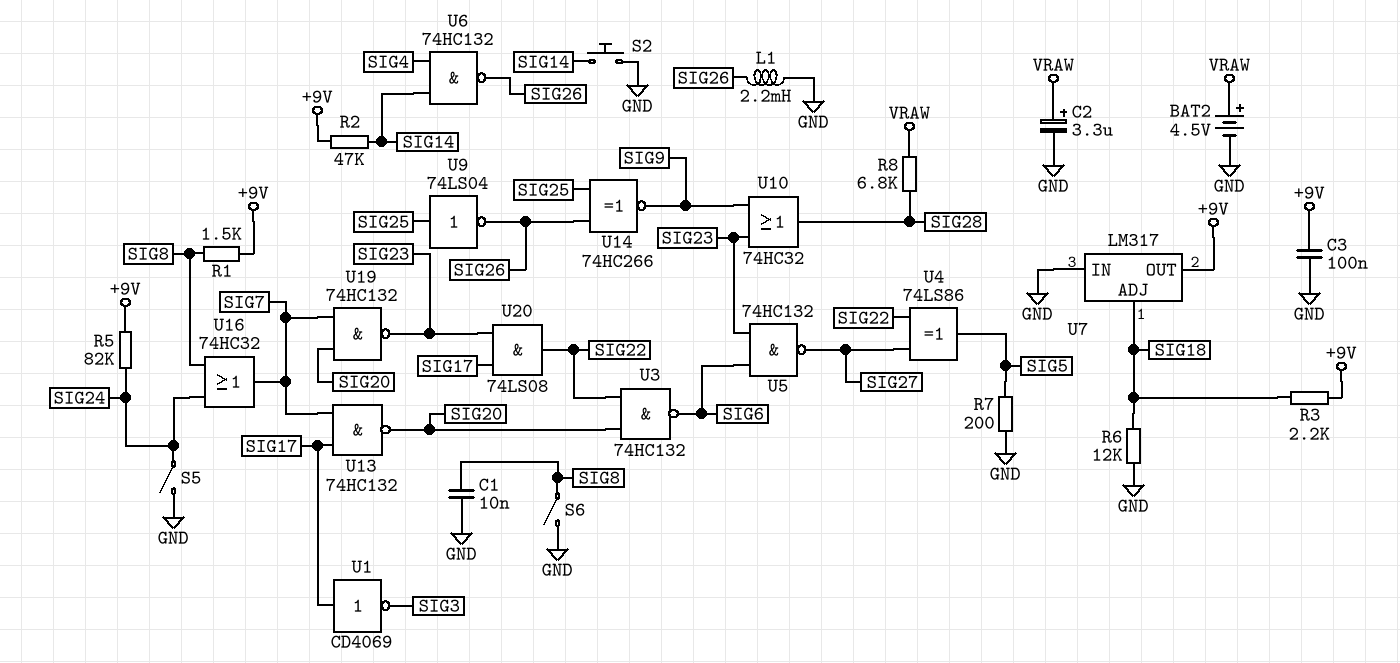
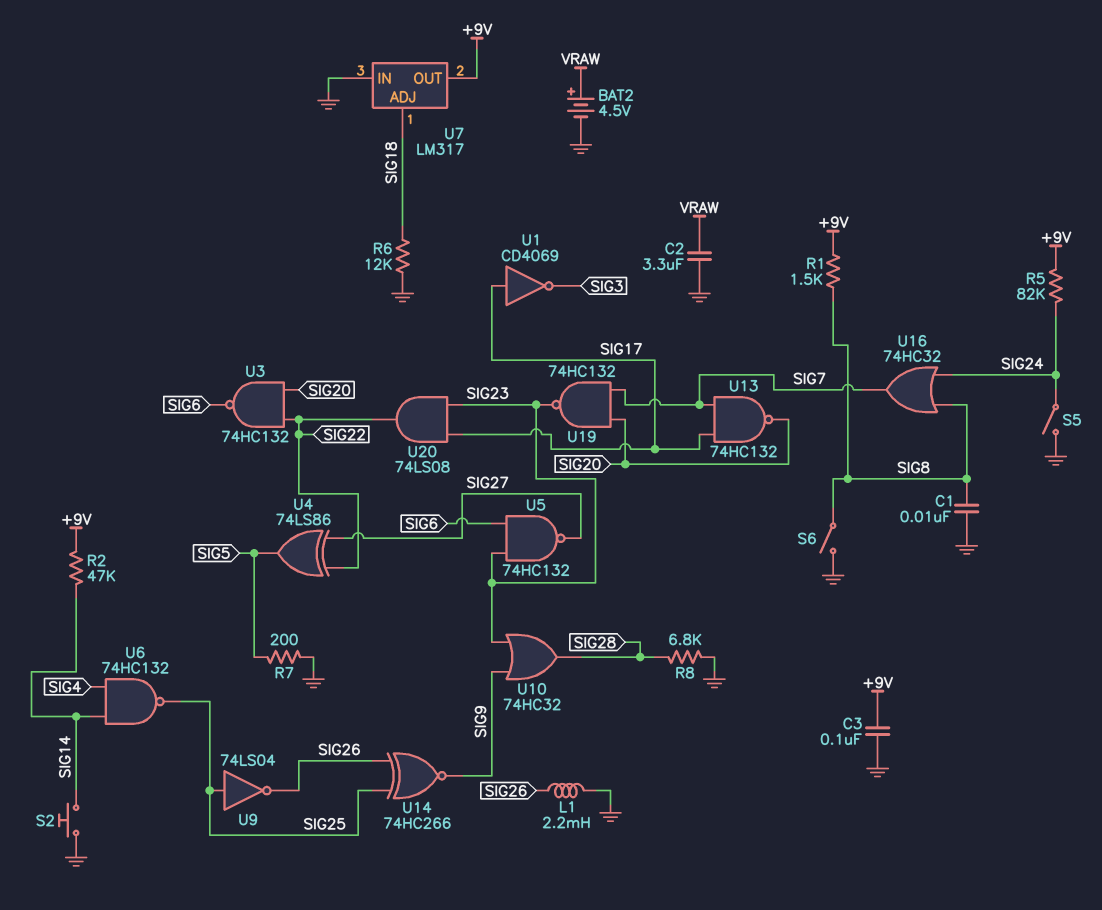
C2: 3.3uF (plus VRAW, minus GND) -> 3.3uF (GND, VRAW)
R3: 2.2k (+9V, SIG18) -> none
R8: 6.8k (SIG28, VRAW) -> 6.8k (GND, SIG28)
U6: NAND 74HC132 (in SIG4, in SIG14, out SIG26) -> NAND 74HC132 (in SIG4, in SIG14, out SIG25)

